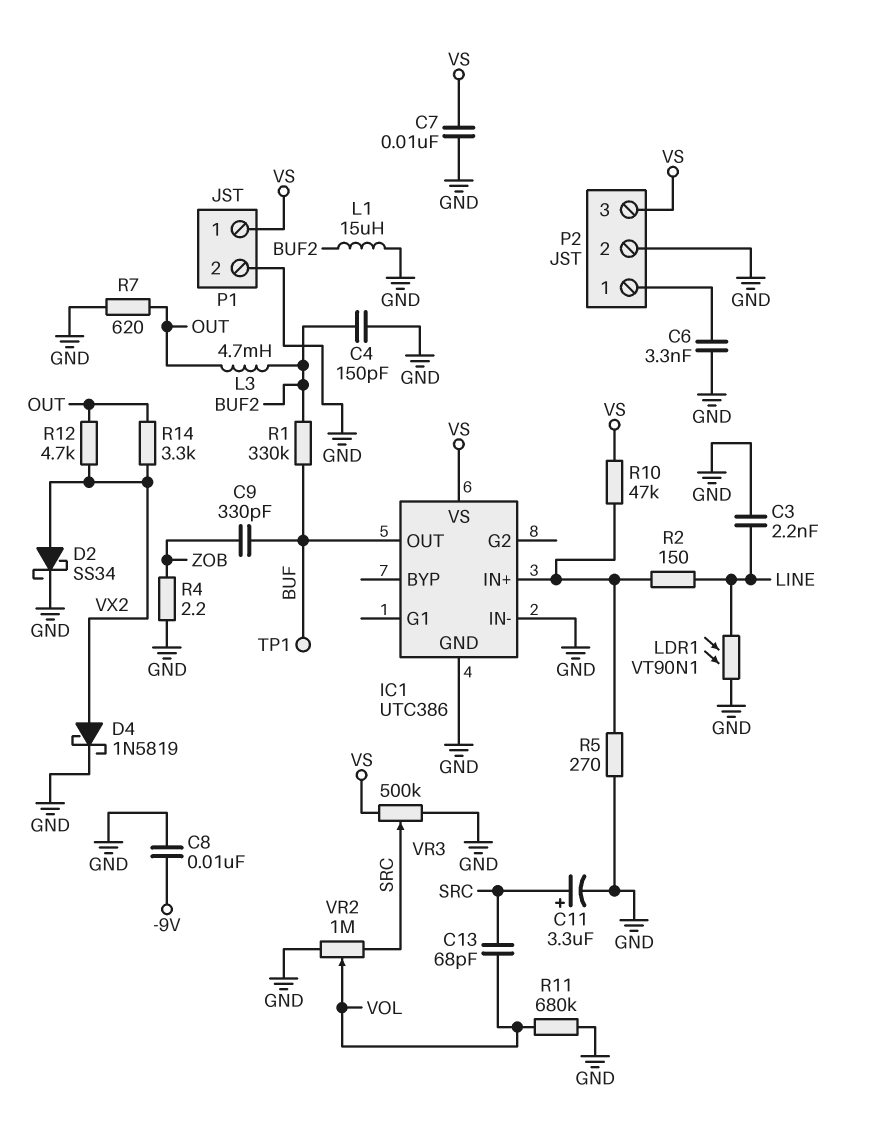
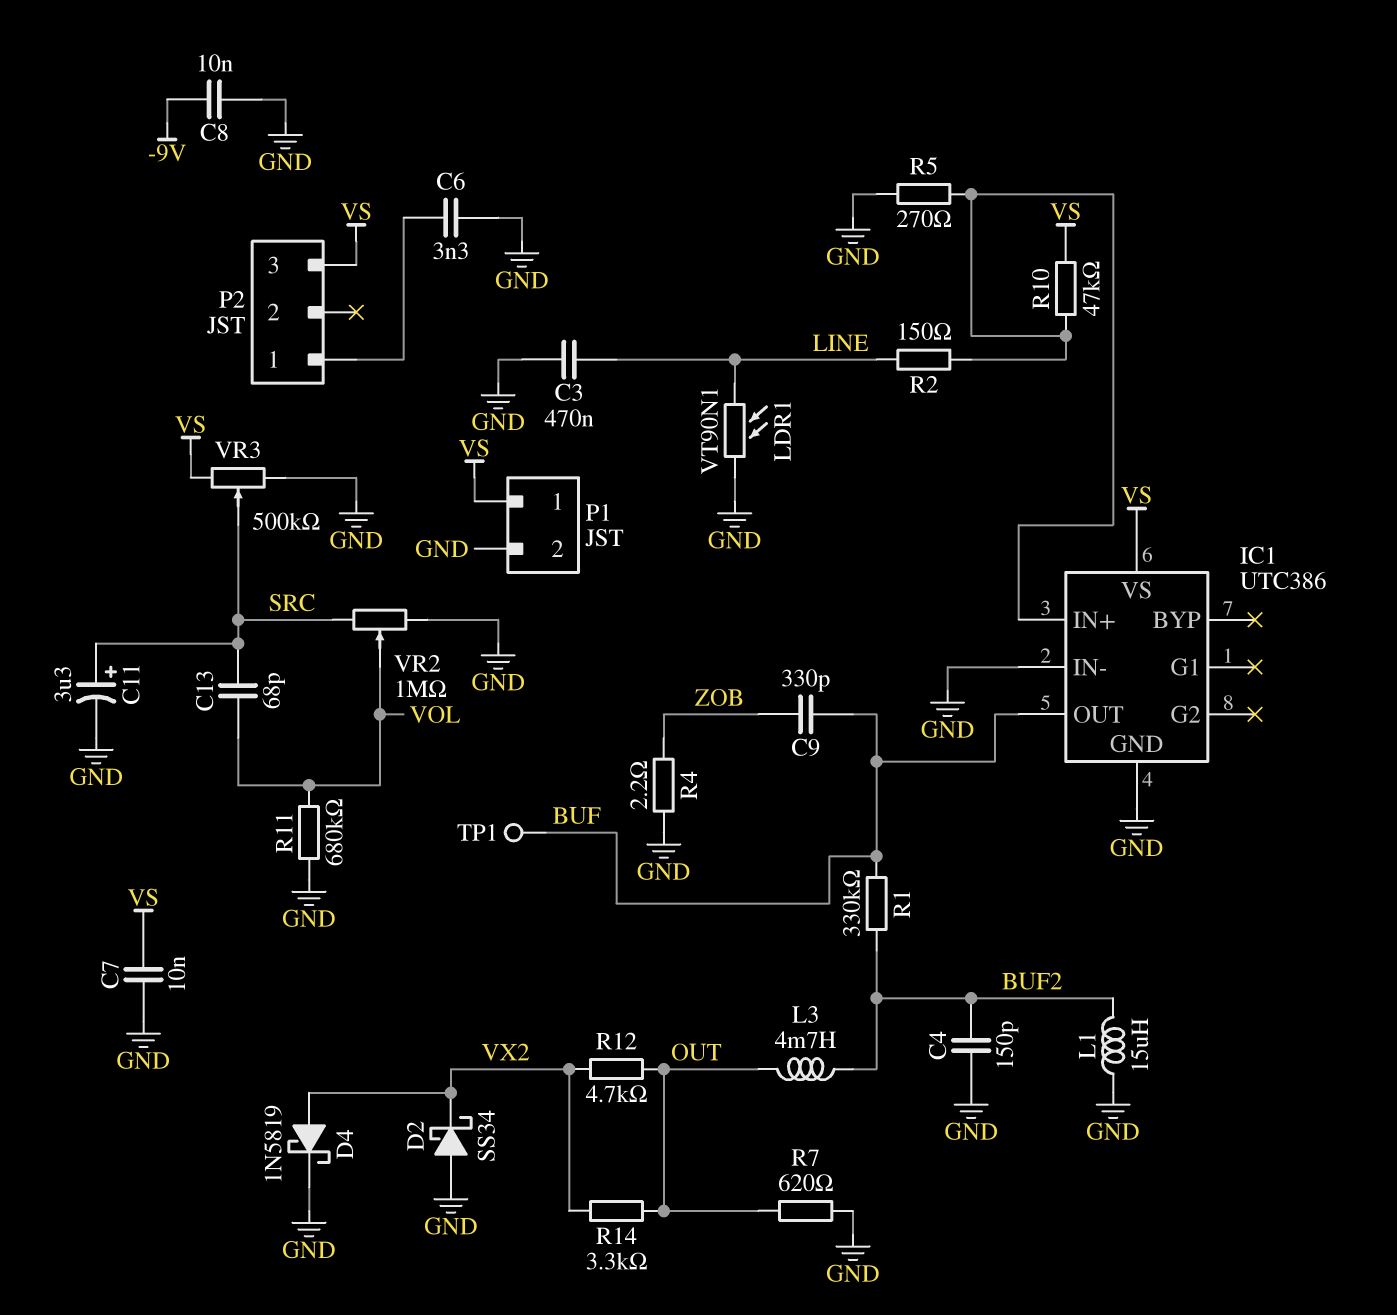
C3: 2.2nF (GND, LINE) -> 470nF (GND, LINE)
D2: schottky SS34 (A VX2, K GND) -> schottky SS34 (A GND, K VX2)
P2 pin 2: GND -> none

